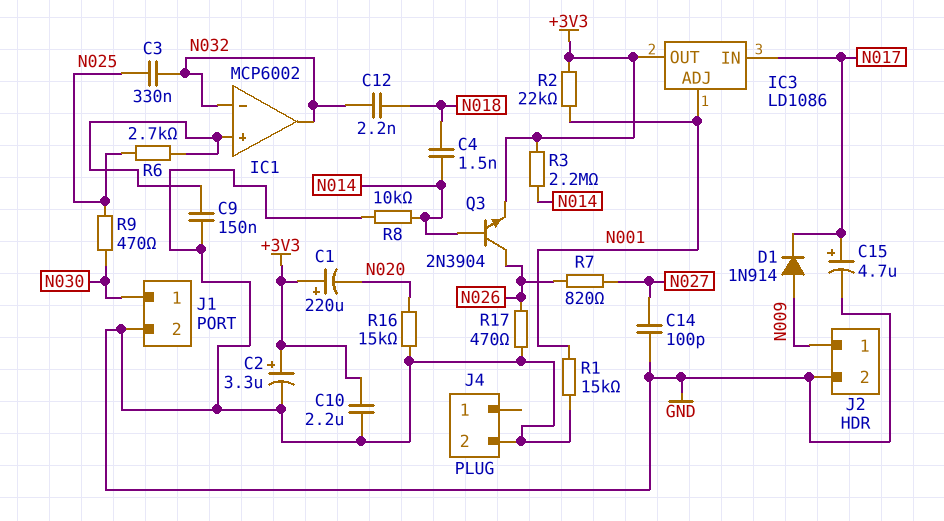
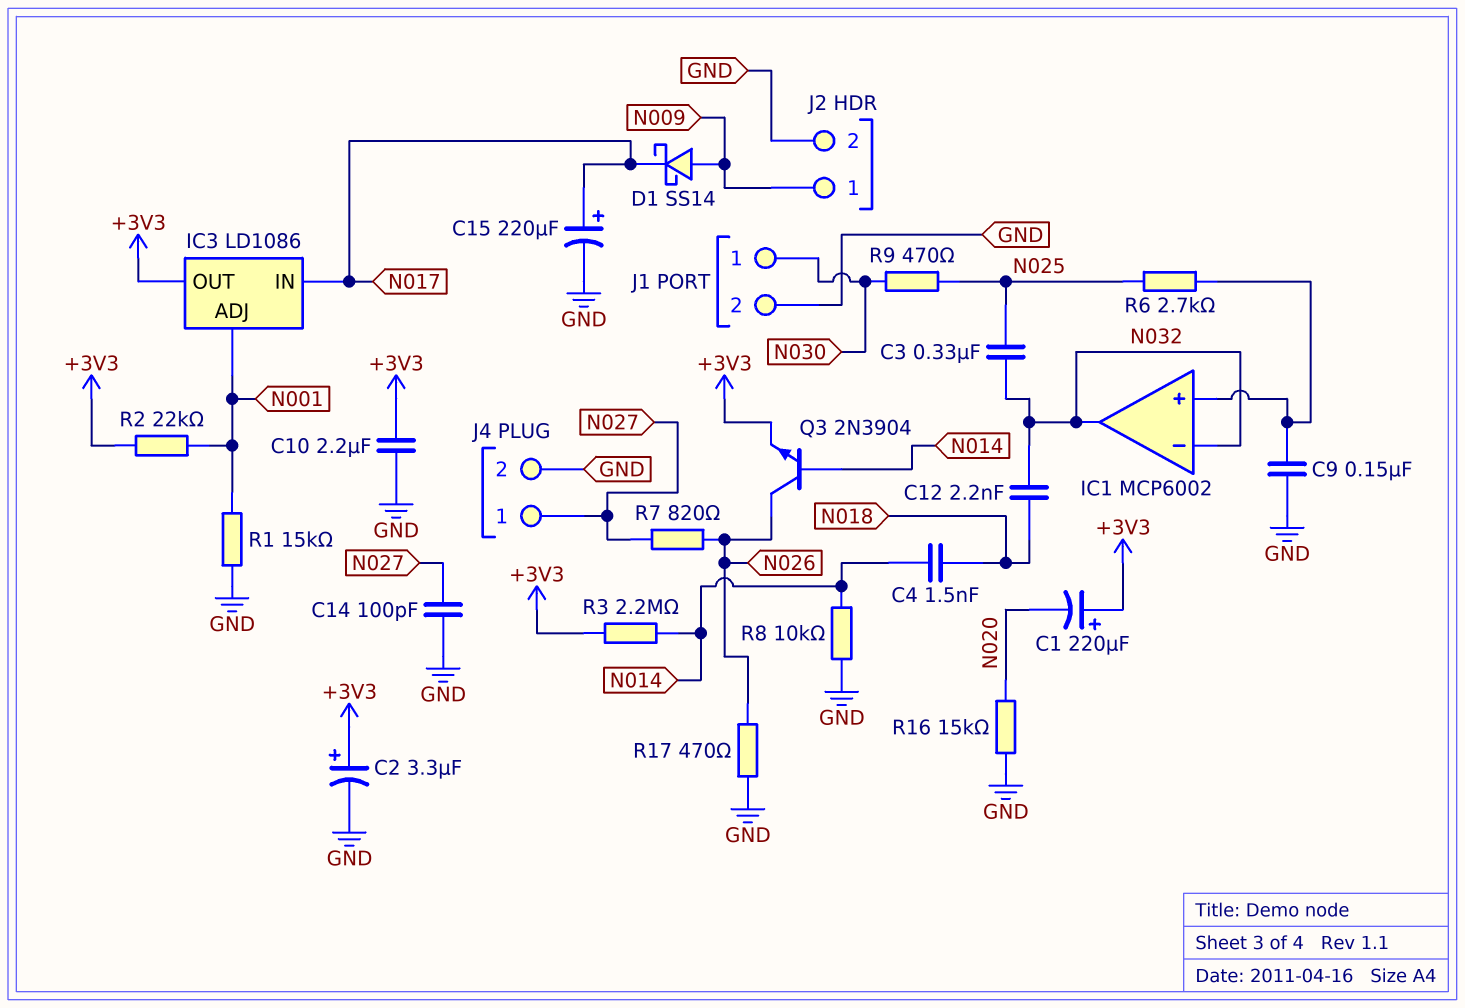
C15: 4.7uF (plus N017, minus GND) -> 220uF (plus N017, minus GND)
D1: diode 1N914 (A N009, K N017) -> schottky SS14 (A N009, K N017)
J4 pin 1: none -> N027

